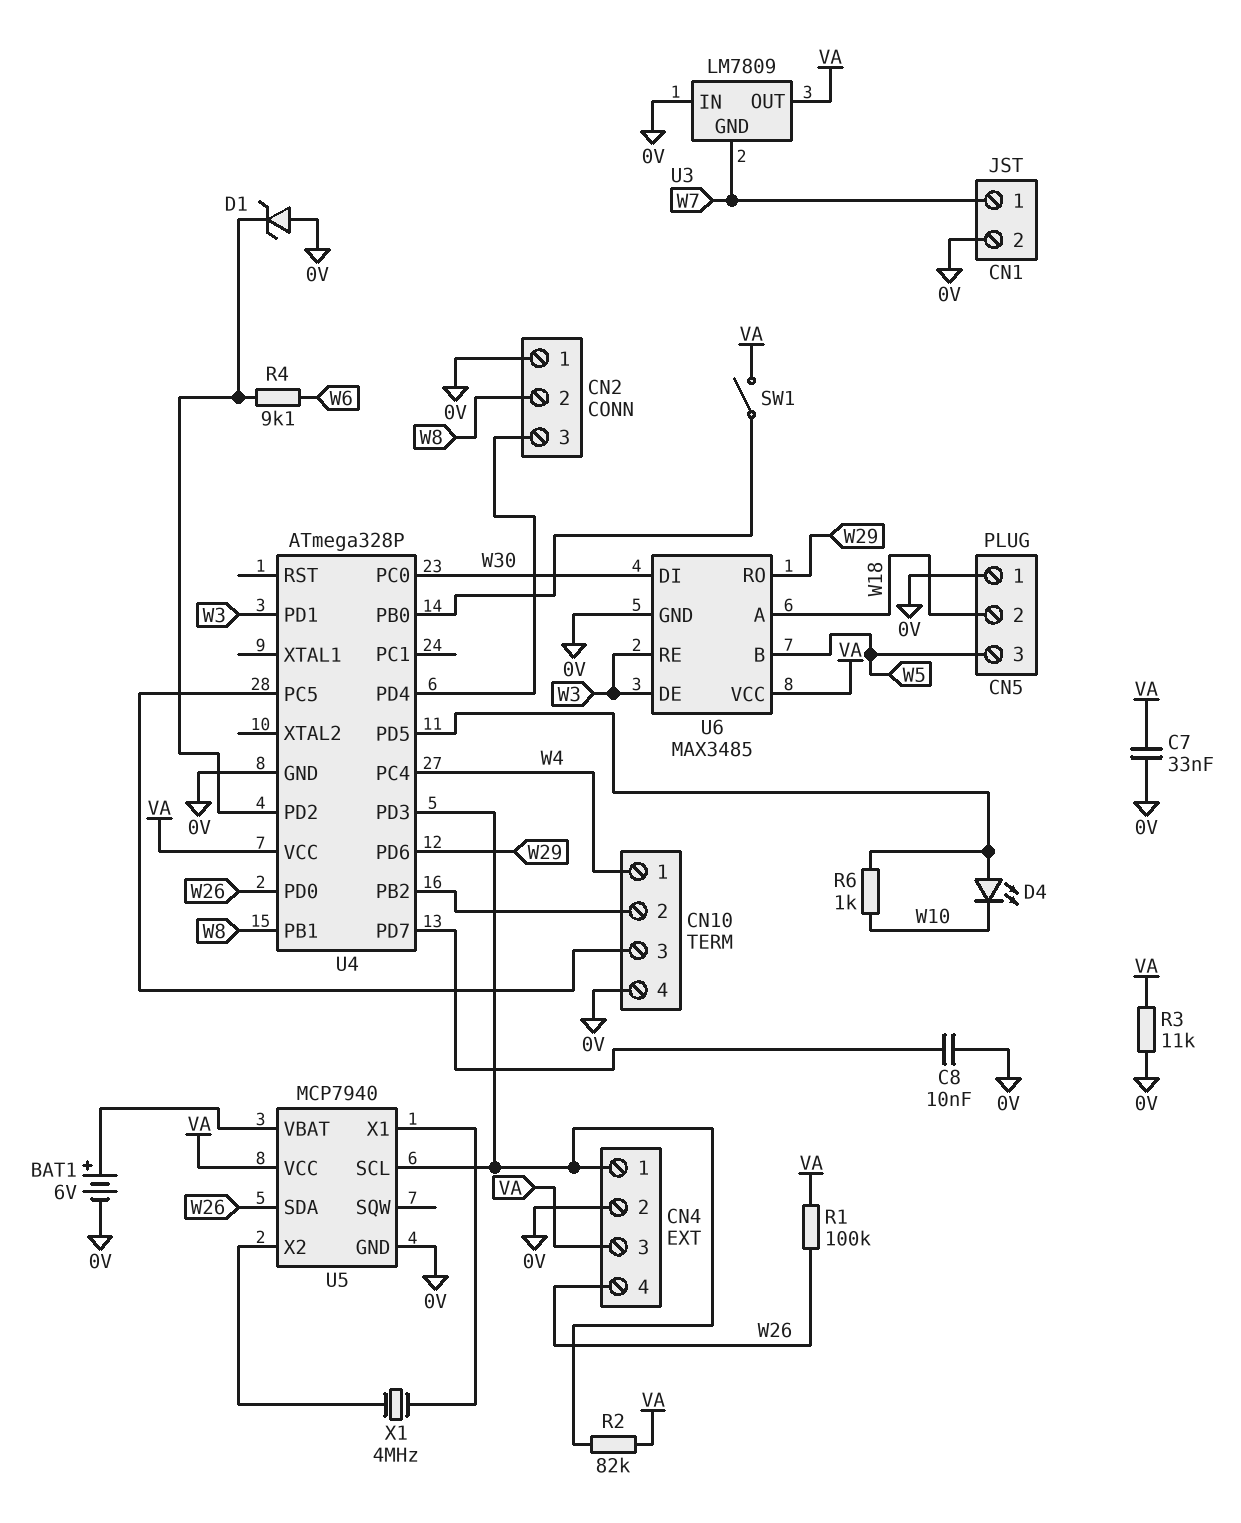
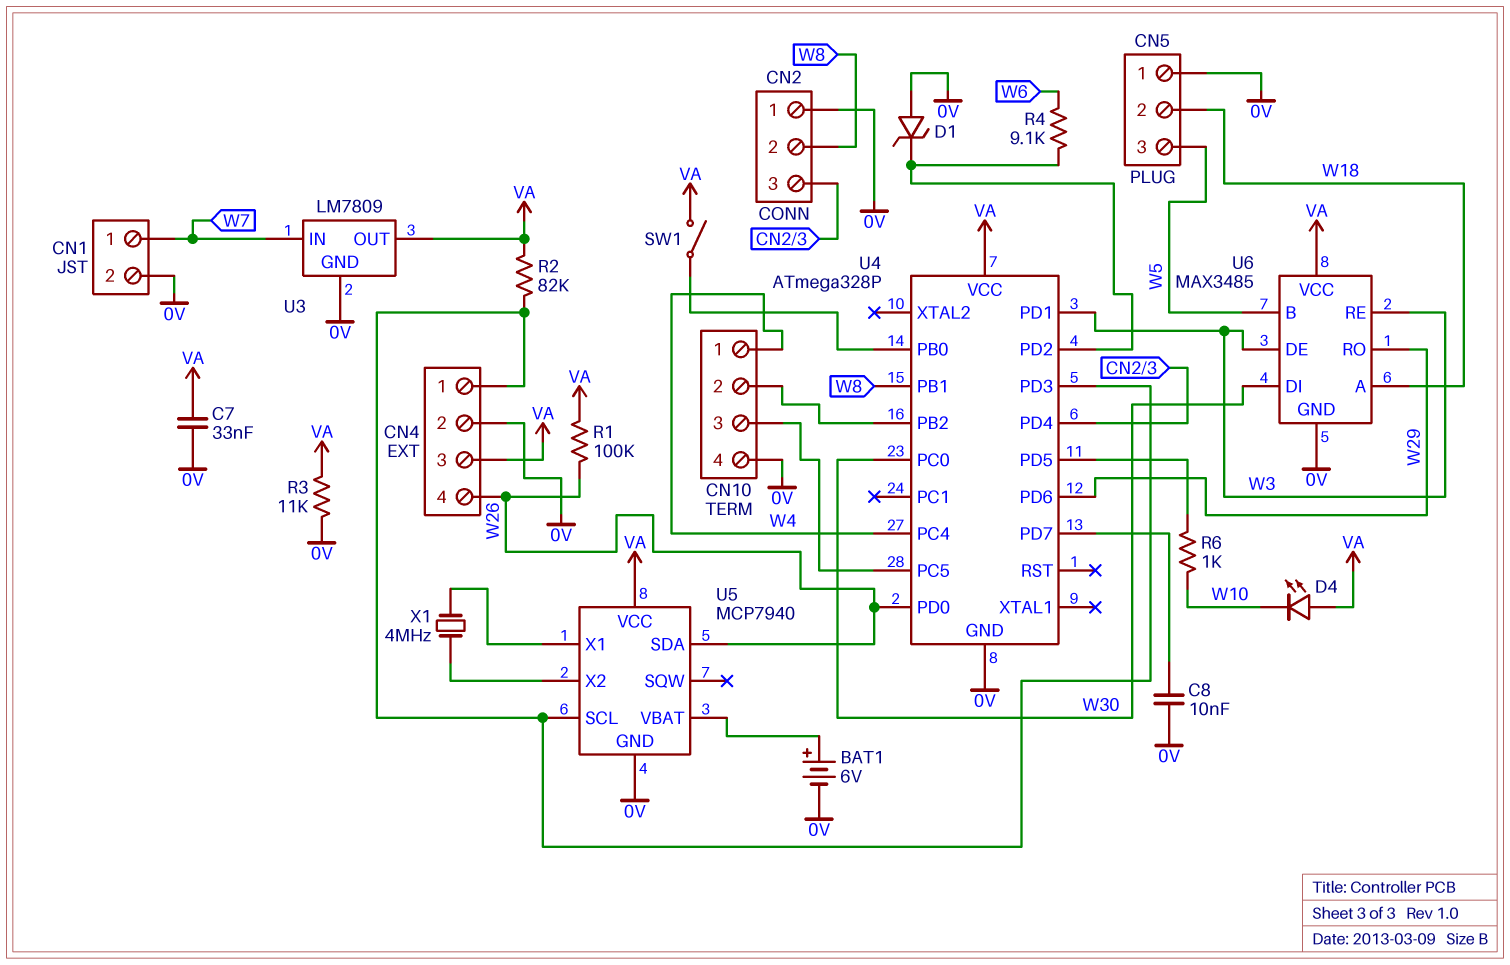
D4: LED (A U4/PD5, K W10) -> LED (A VA, K W10)
U3 pin GND: W7 -> 0V
U3 pin IN: 0V -> W7

